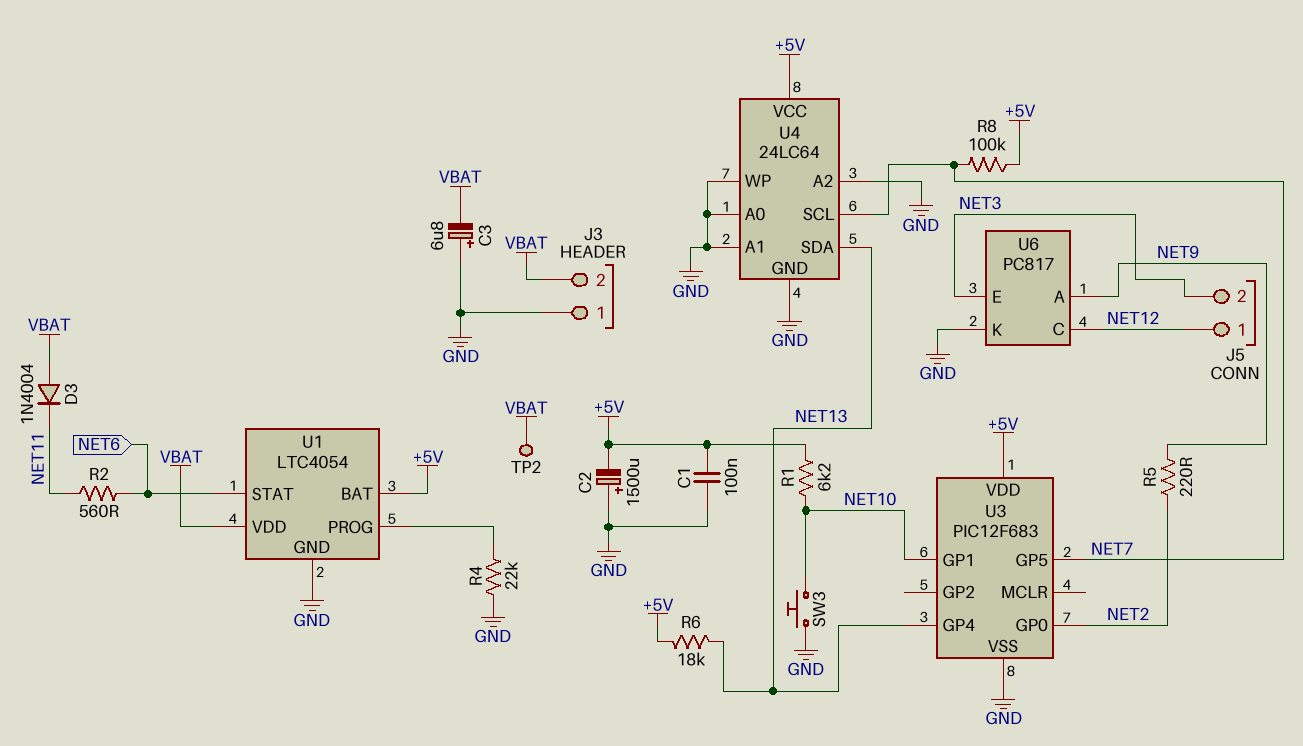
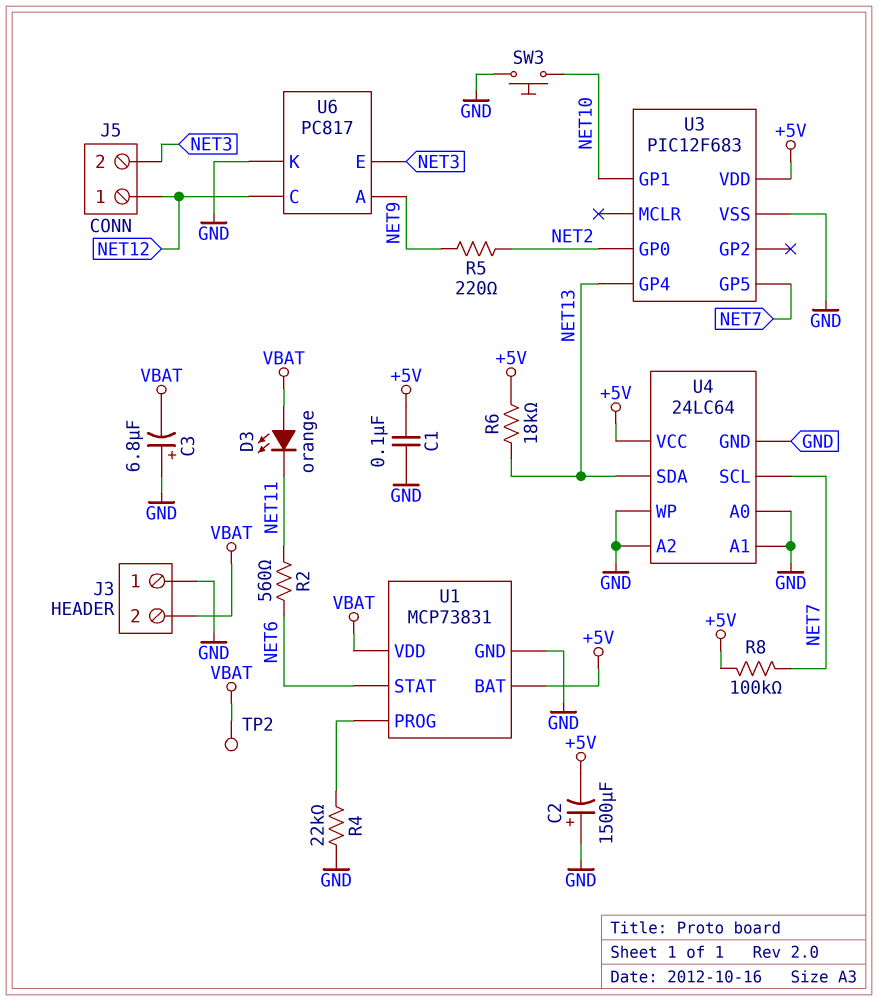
D3: diode 1N4004 (A VBAT, K NET11) -> LED orange (A VBAT, K NET11)
R1: 6.2k (+5V, NET10) -> none
U1: LTC4054 -> MCP73831

